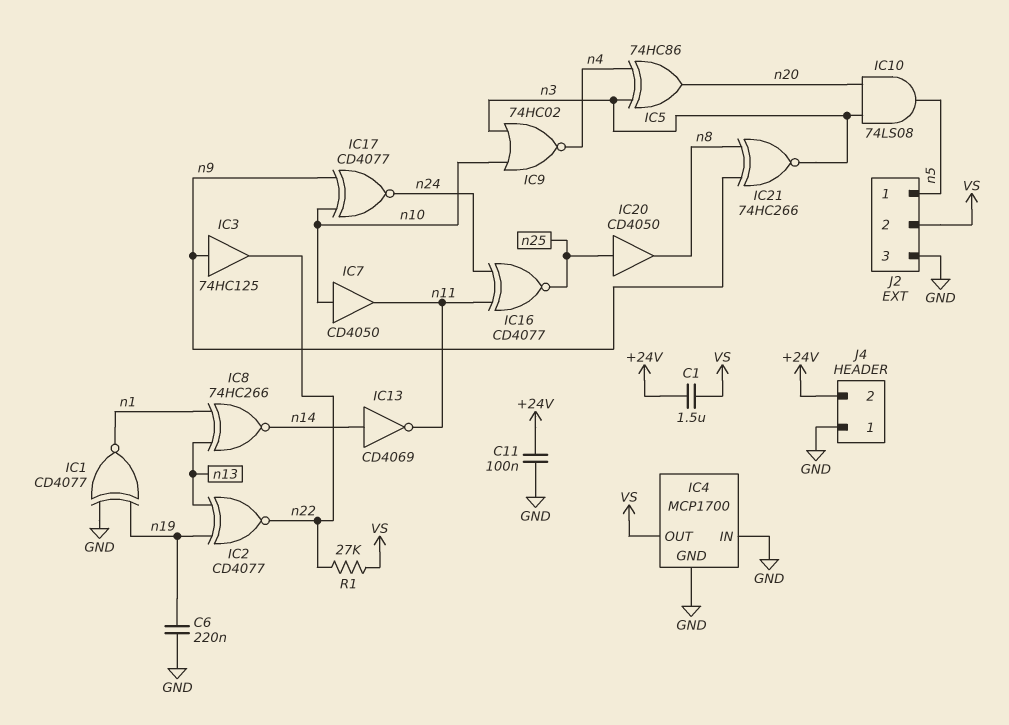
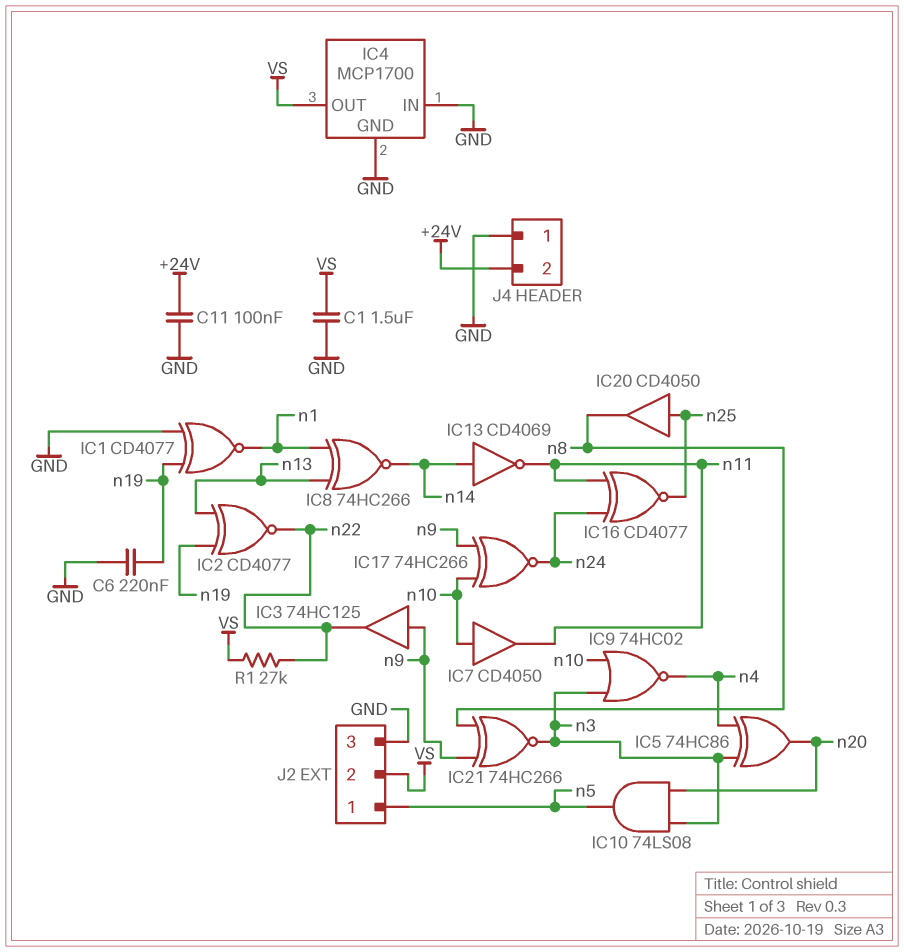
C1: 1.5uF (+24V, VS) -> 1.5uF (GND, VS)
IC17: XNOR CD4077 (in n9, in n10, out n24) -> XNOR 74HC266 (in n9, in n10, out n24)

